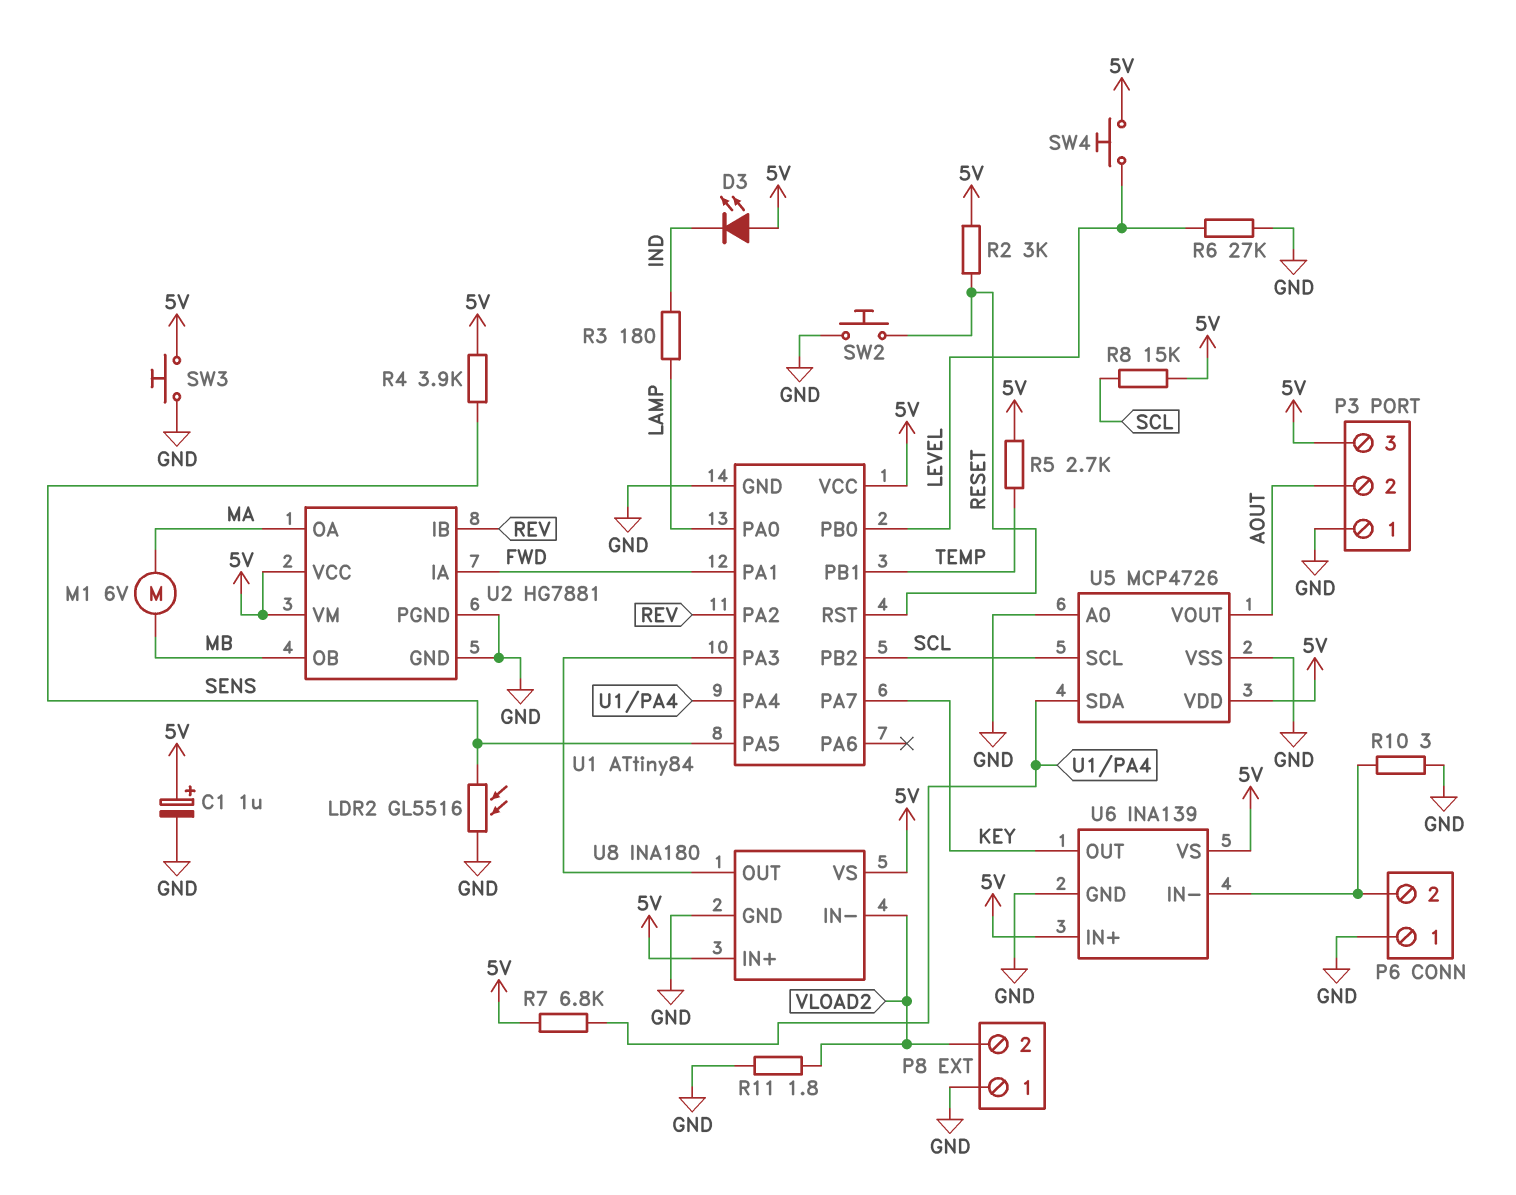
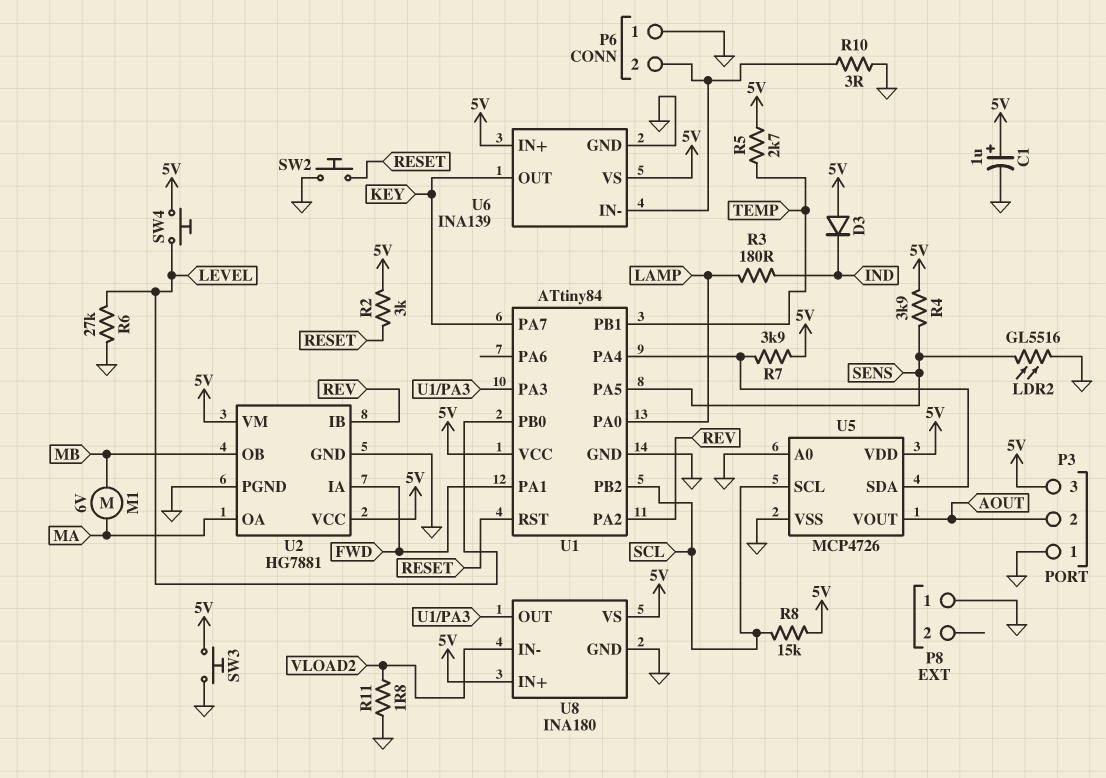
D3: LED (A 5V, K IND) -> diode (A 5V, K IND)
P8 pin 2: VLOAD2 -> none
R7: 6.8k (5V, U1/PA4) -> 3.9k (5V, U1/PA4)

